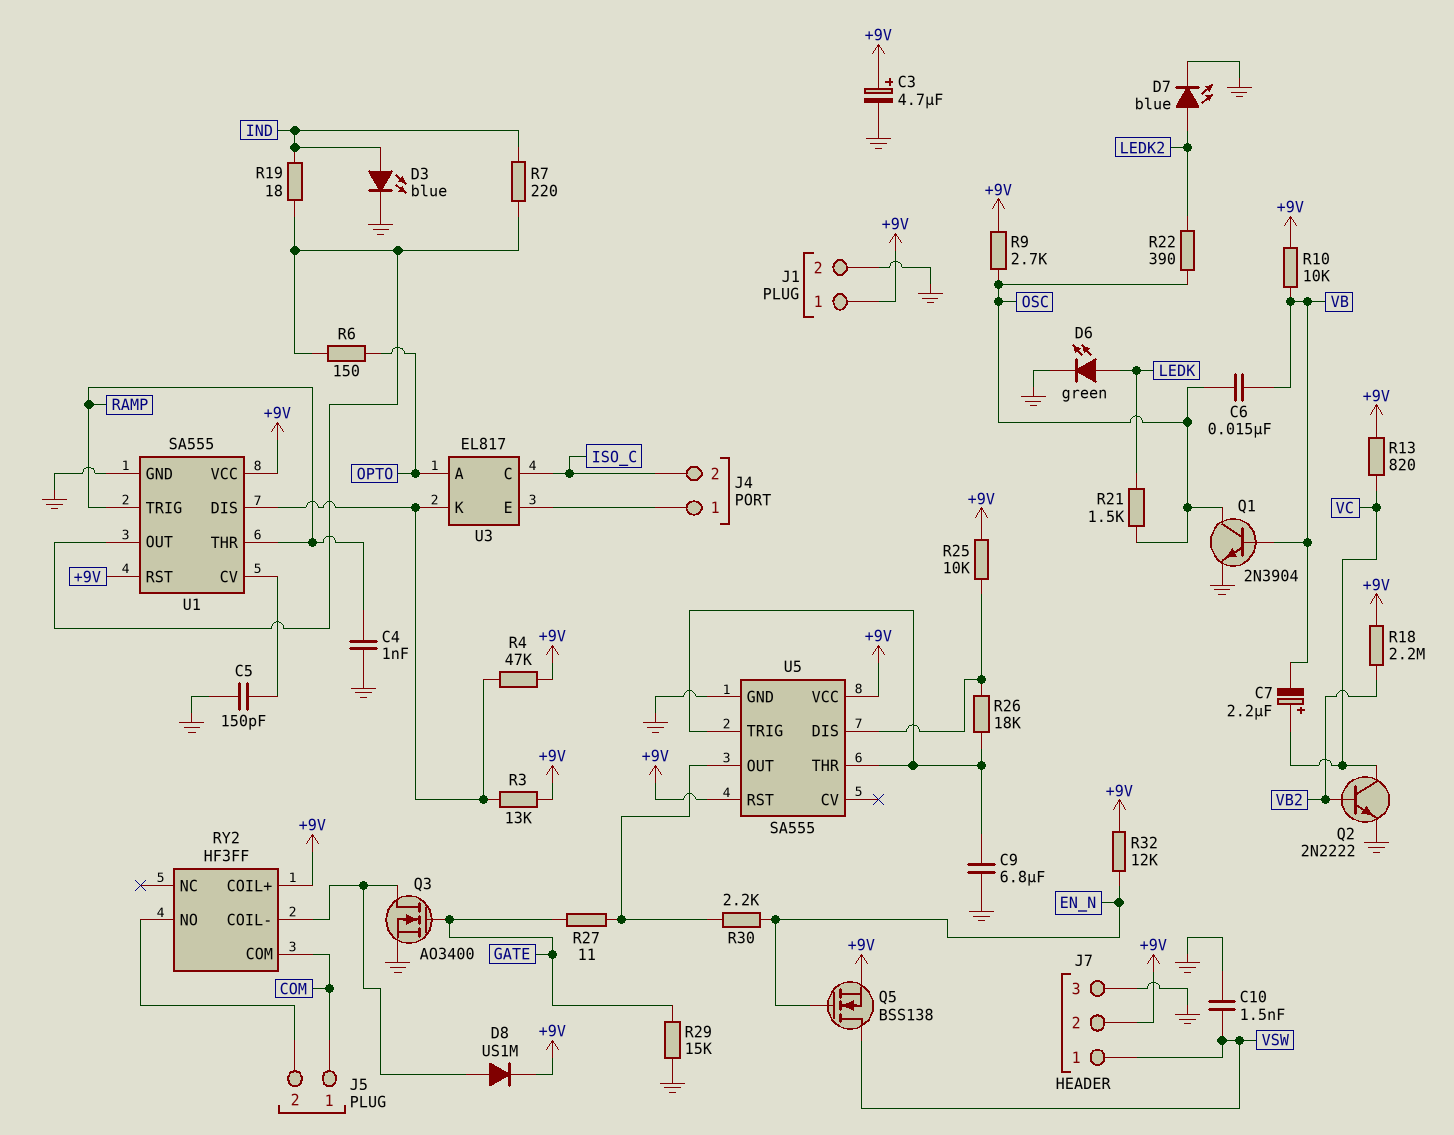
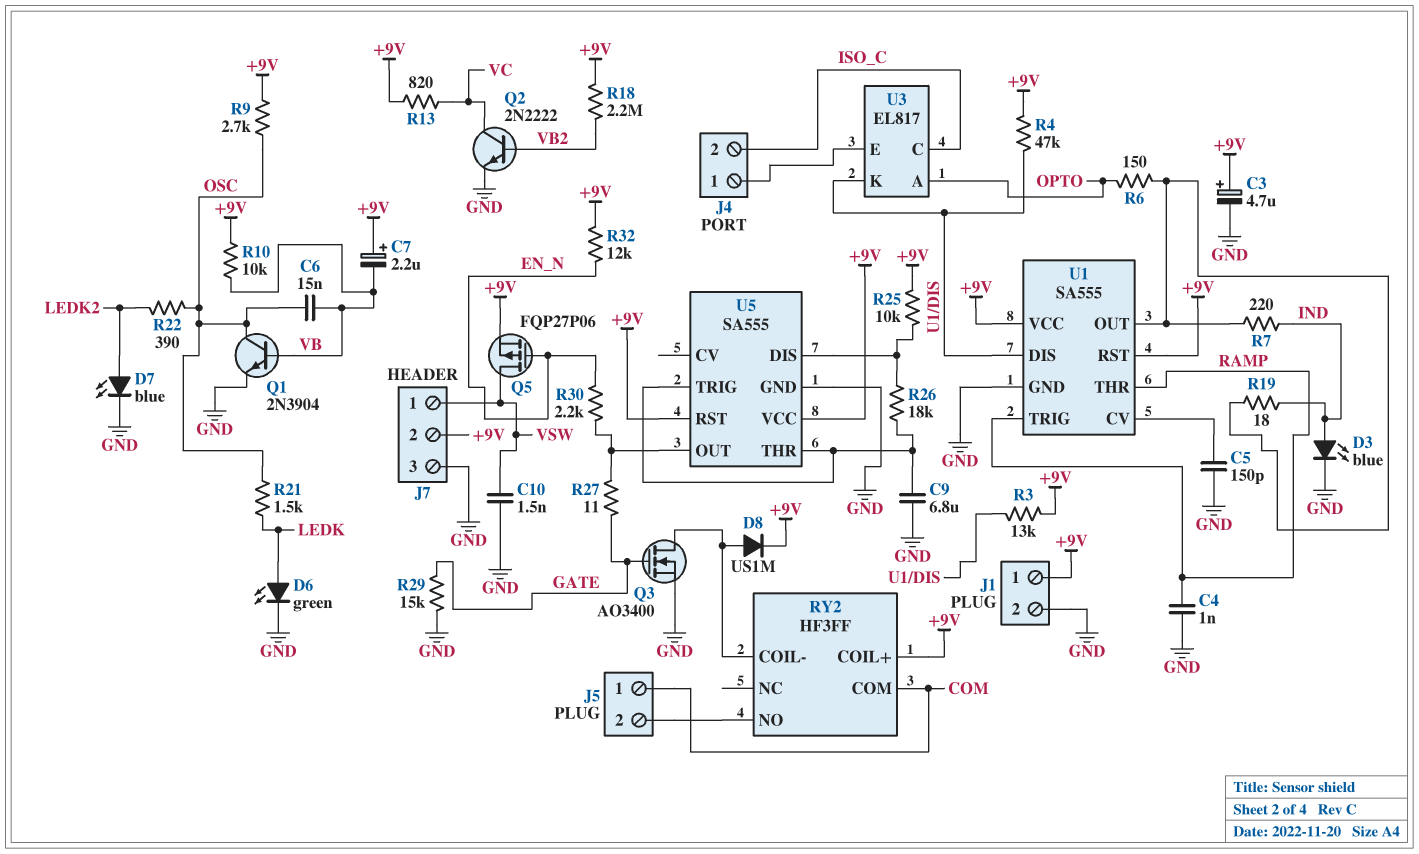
C7: 2.2uF (plus VC, minus VB) -> 2.2uF (plus +9V, minus VB)
Q5: NMOS BSS138 (G EN_N, D VSW, S +9V) -> PMOS FQP27P06 (G EN_N, D VSW, S +9V)

